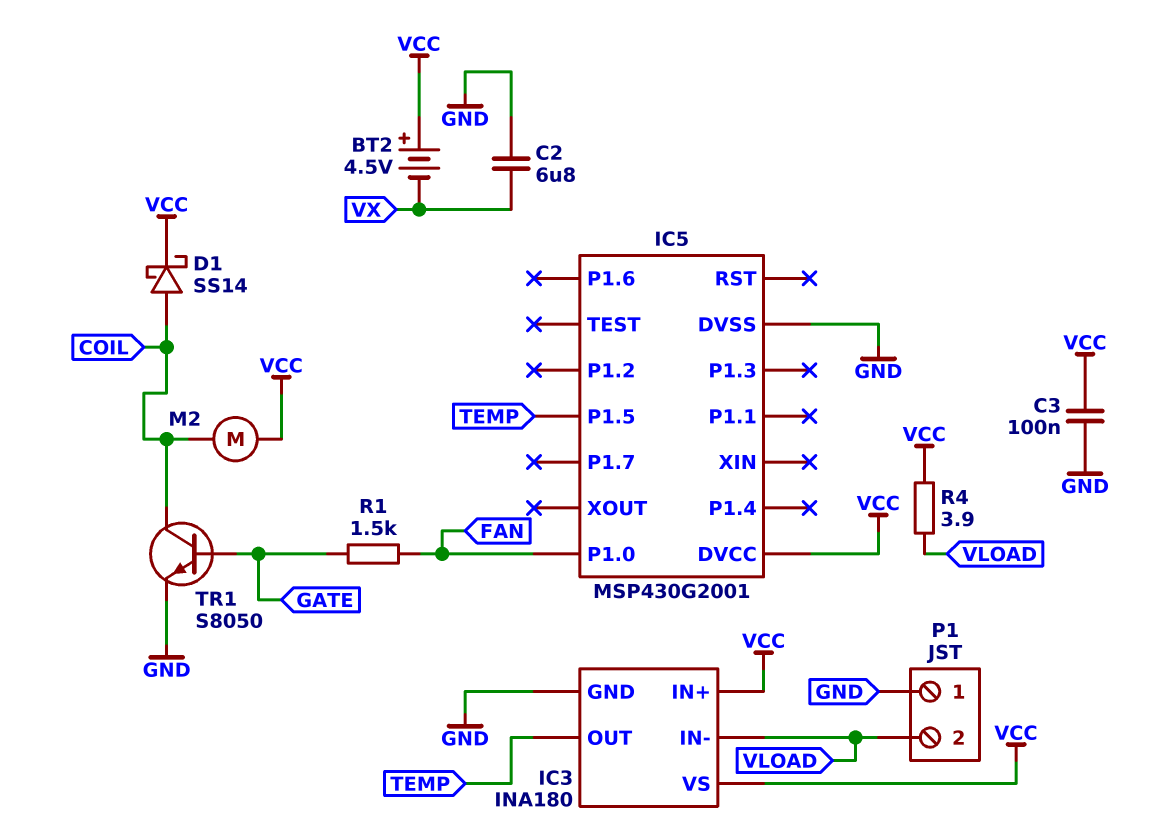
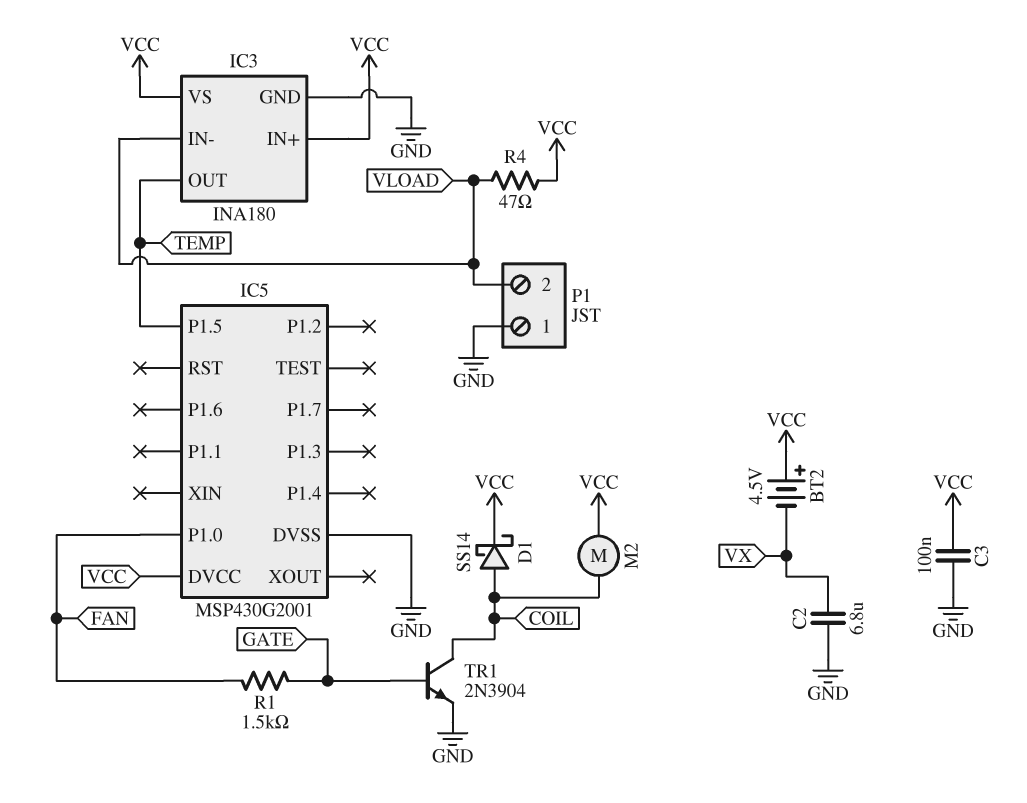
R4: 3.9 (VCC, VLOAD) -> 47 (VCC, VLOAD)
TR1: NPN S8050 (B GATE, C COIL, E GND) -> NPN 2N3904 (B GATE, C COIL, E GND)

